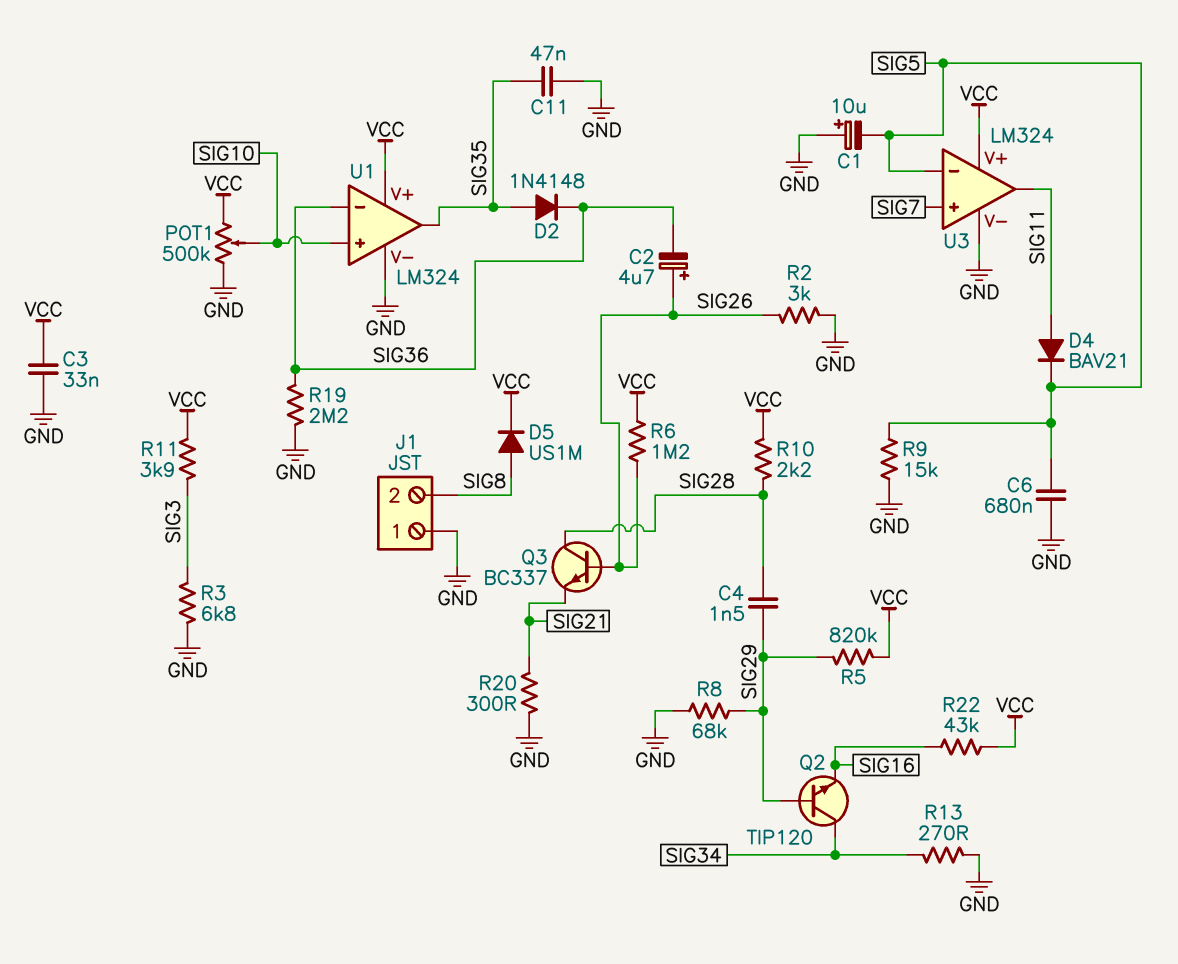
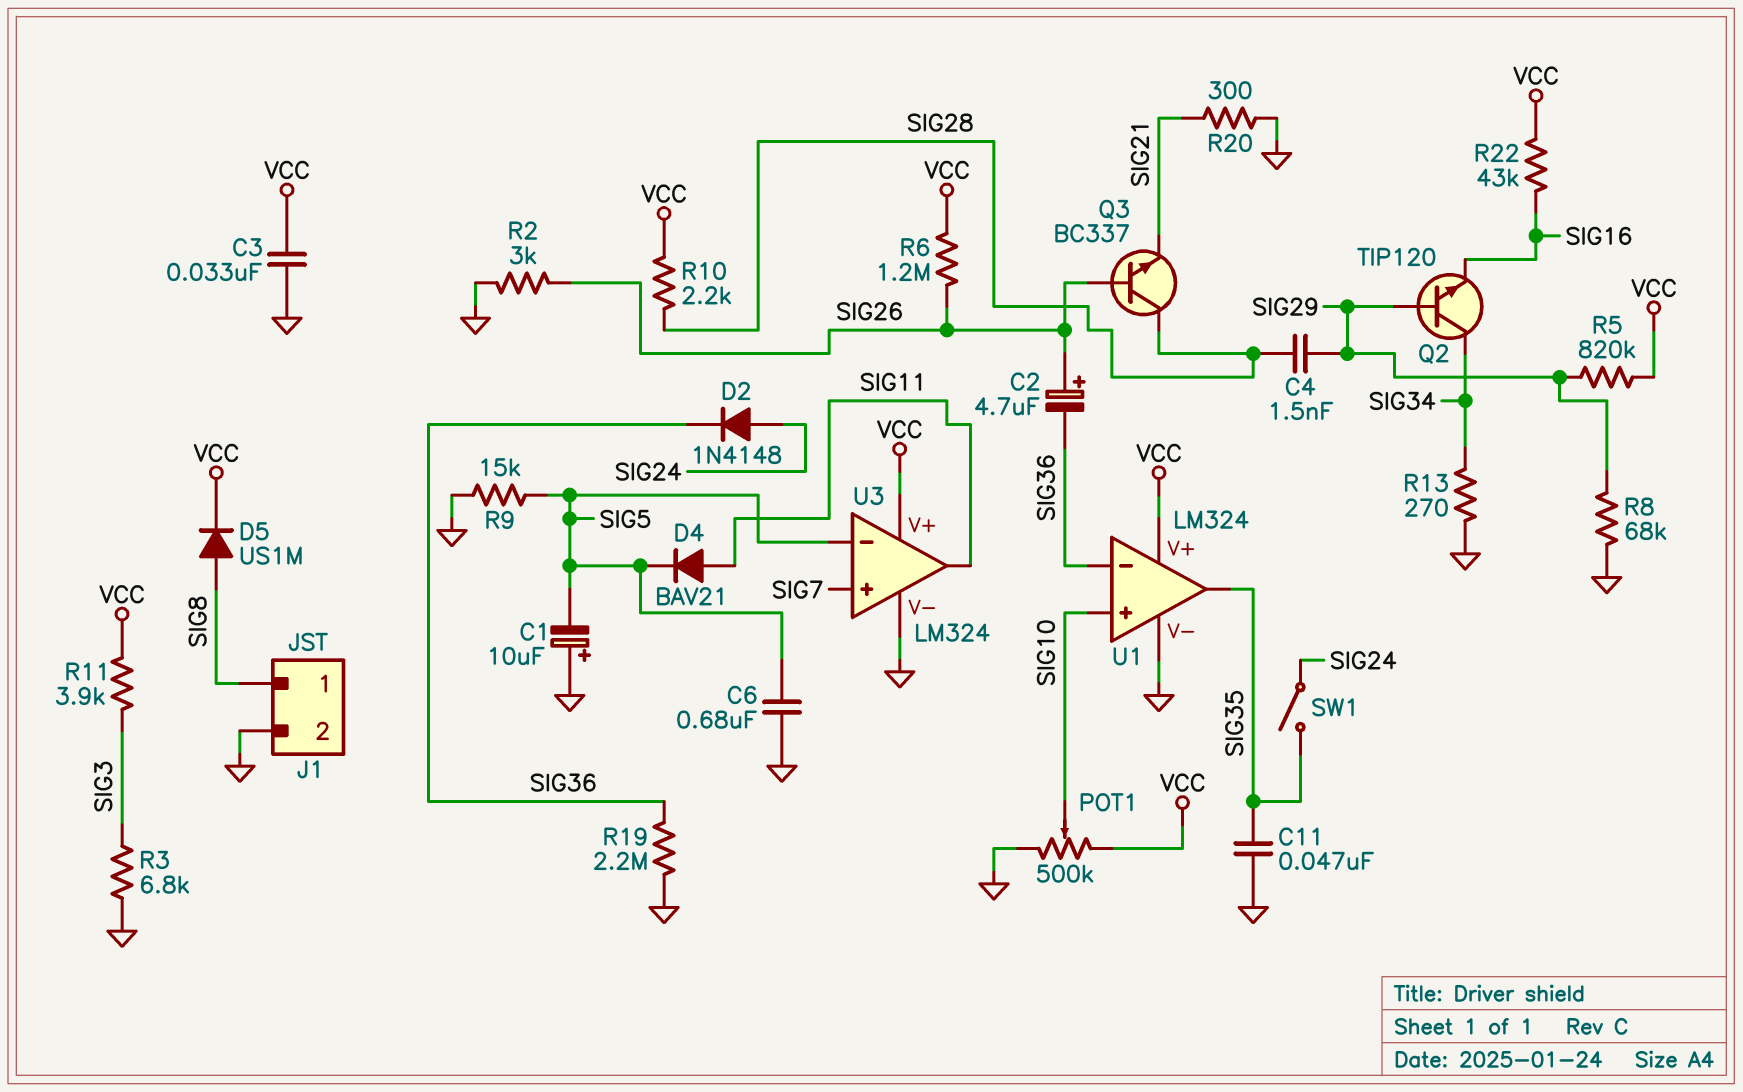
D2: diode 1N4148 (A SIG35, K SIG36) -> diode 1N4148 (A SIG24, K SIG36)
J1 pin 1: GND -> SIG8
J1 pin 2: SIG8 -> GND
SW1: none -> switch (SIG24, SIG35)

